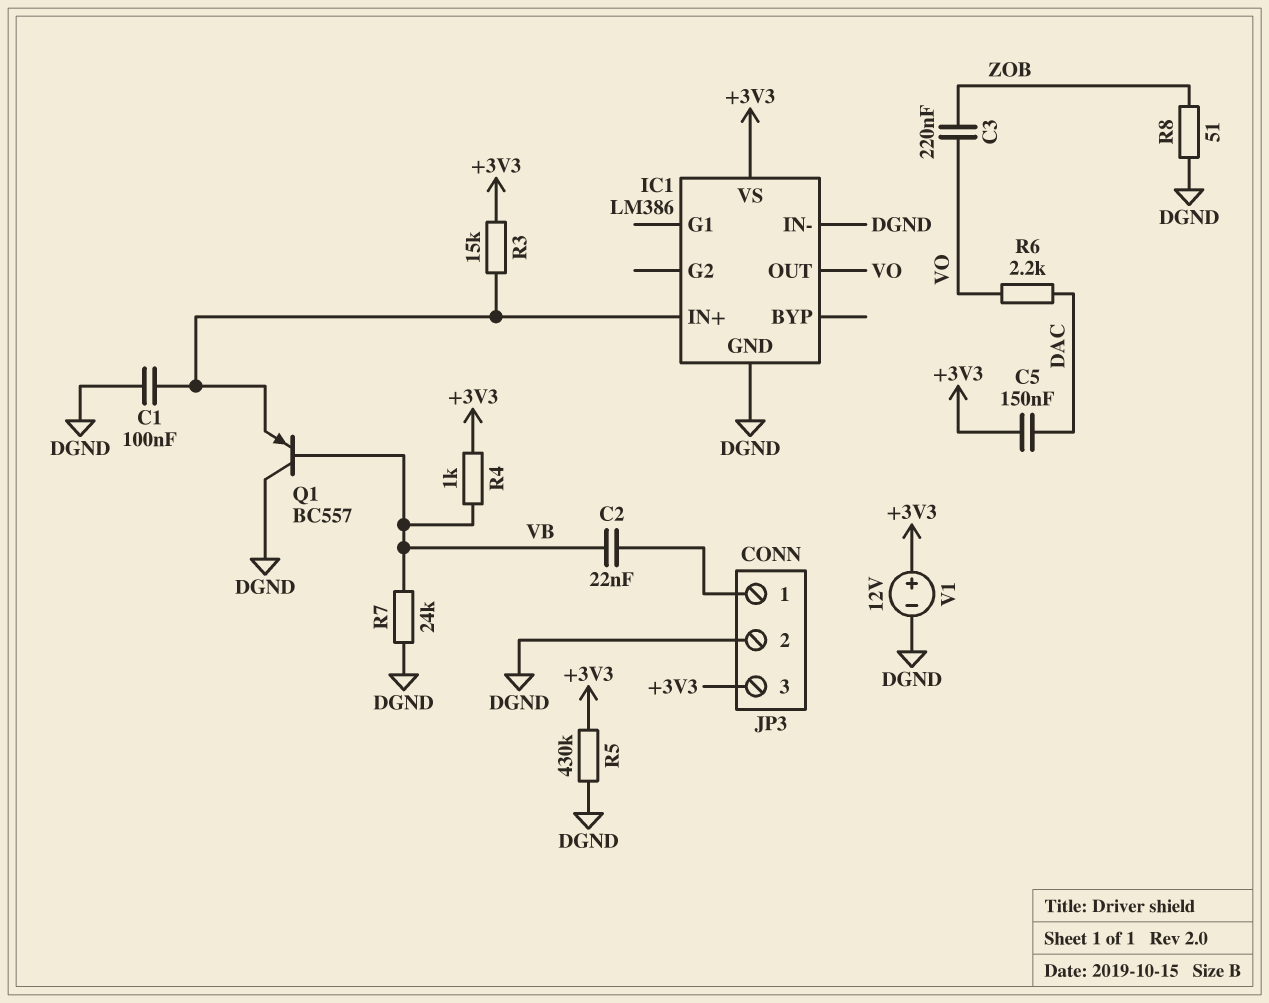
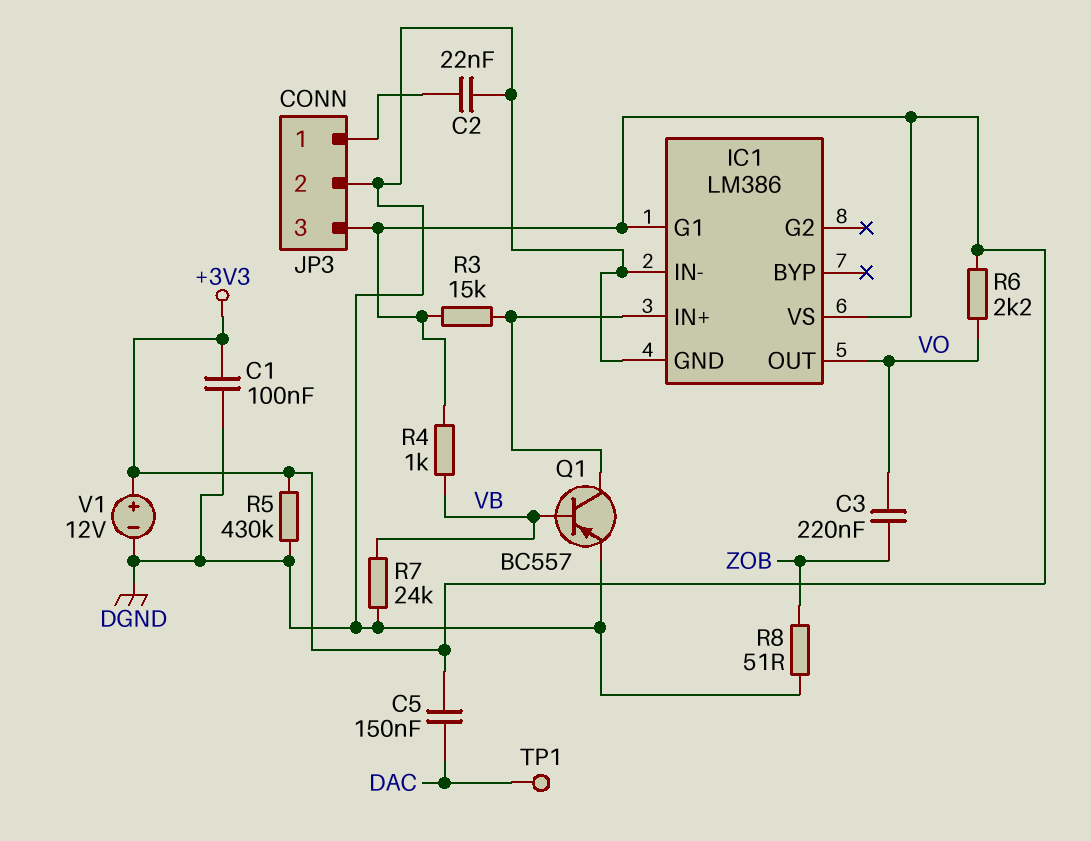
C1: 100nF (DGND, IC1/IN+) -> 100nF (+3V3, DGND)
C2: 22nF (JP3/1, VB) -> 22nF (DGND, JP3/1)
IC1 pin G1: none -> +3V3
Q1: PNP BC557 (B VB, C DGND, E IC1/IN+) -> PNP BC557 (B VB, C IC1/IN+, E DGND)
R6: 2.2k (DAC, VO) -> 2.2k (+3V3, VO)
TP1: none -> test point (DAC)

